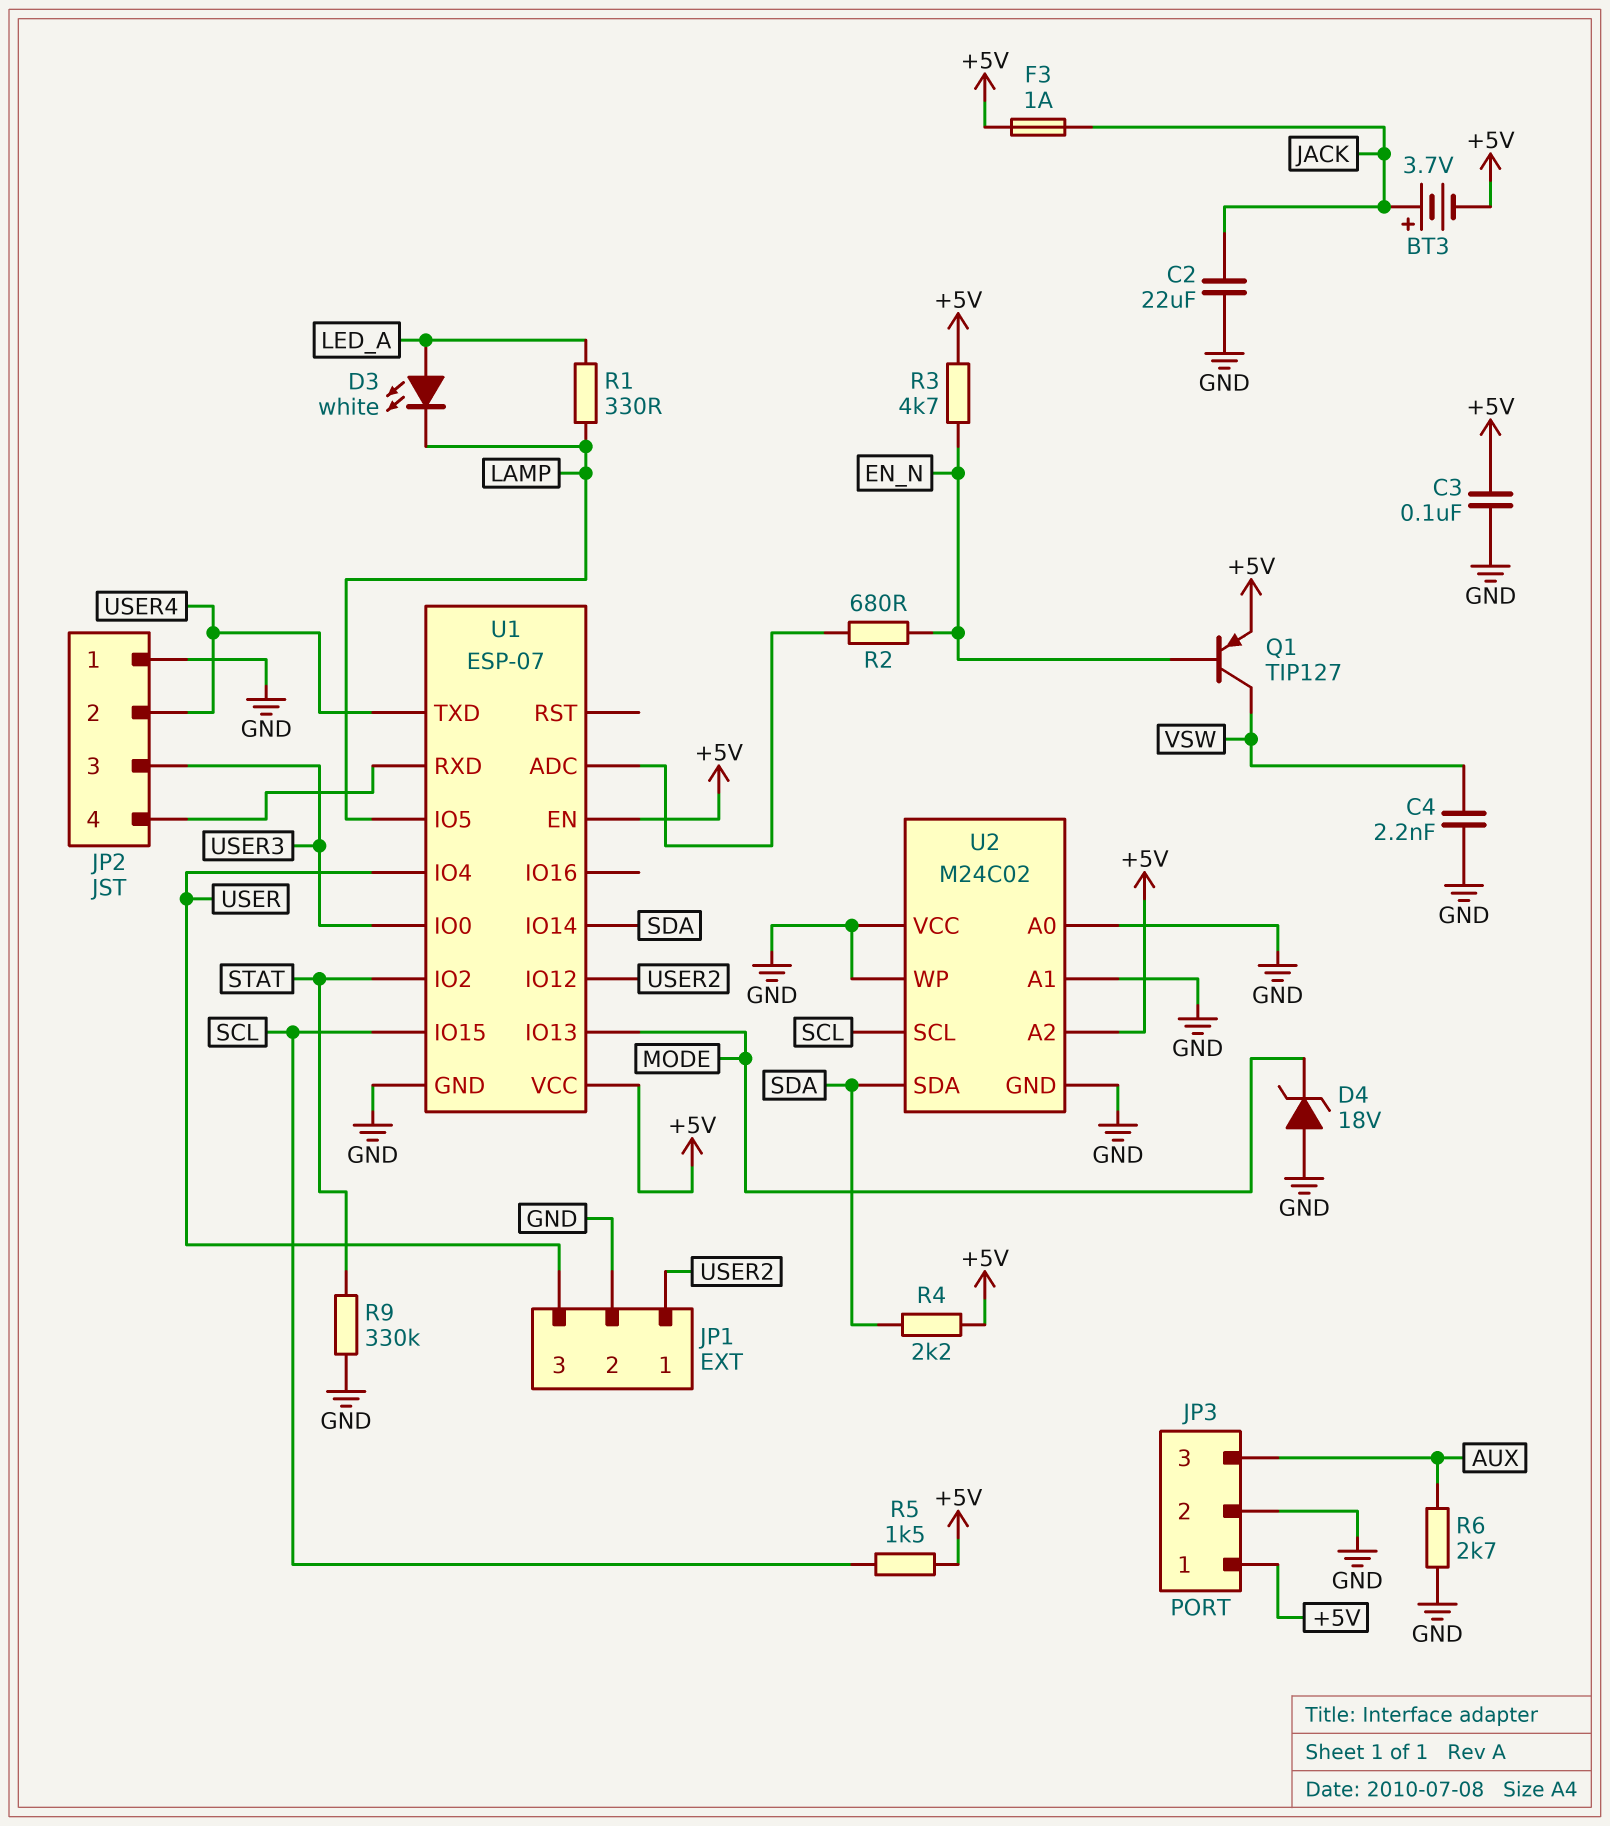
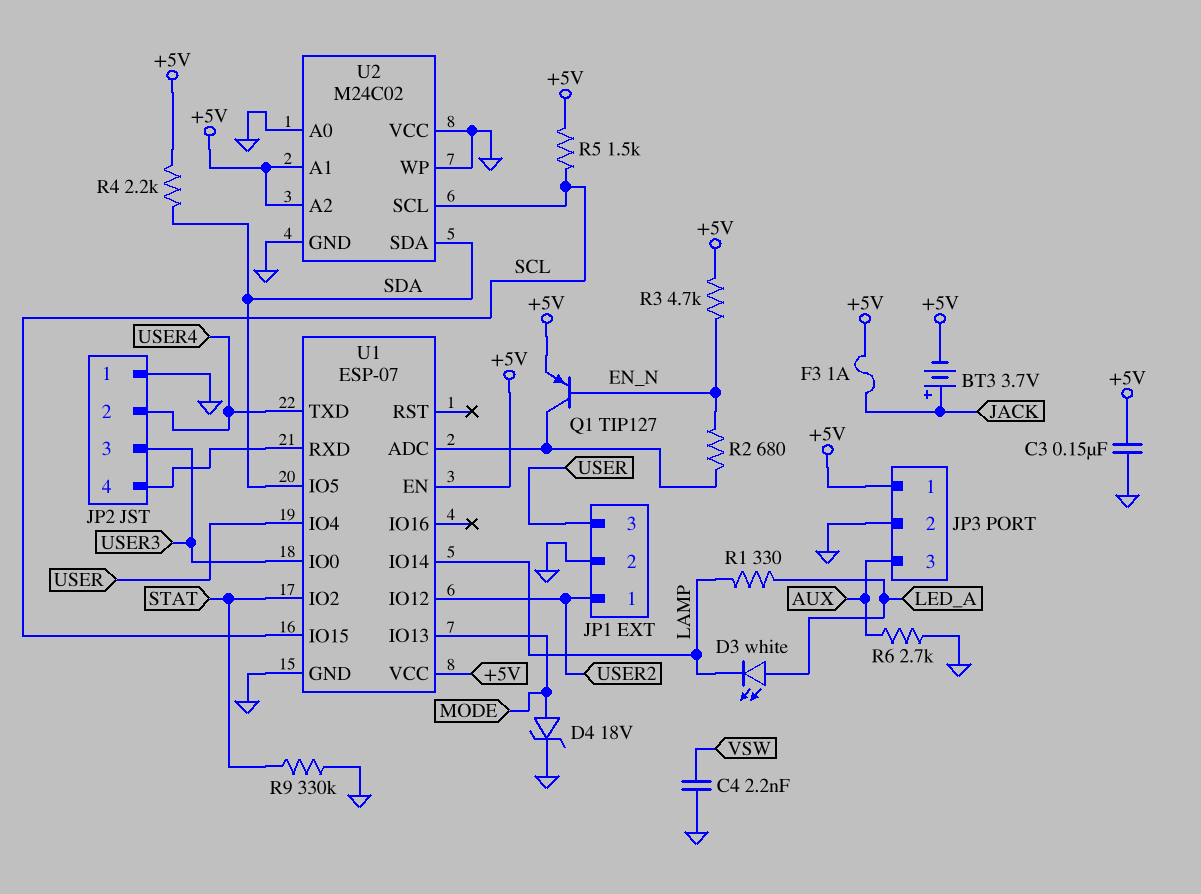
C2: 22uF (GND, JACK) -> none
C3: 100nF (+5V, GND) -> 150nF (+5V, GND)
D4: zener 18V (A GND, K MODE) -> zener 18V (A MODE, K GND)
Q1: PNP TIP127 (B EN_N, C VSW, E +5V) -> PNP TIP127 (B EN_N, C U1/ADC, E +5V)
U1 pin IO5: LAMP -> SDA
U1 pin IO14: SDA -> LAMP
U2 pin A1: GND -> +5V

